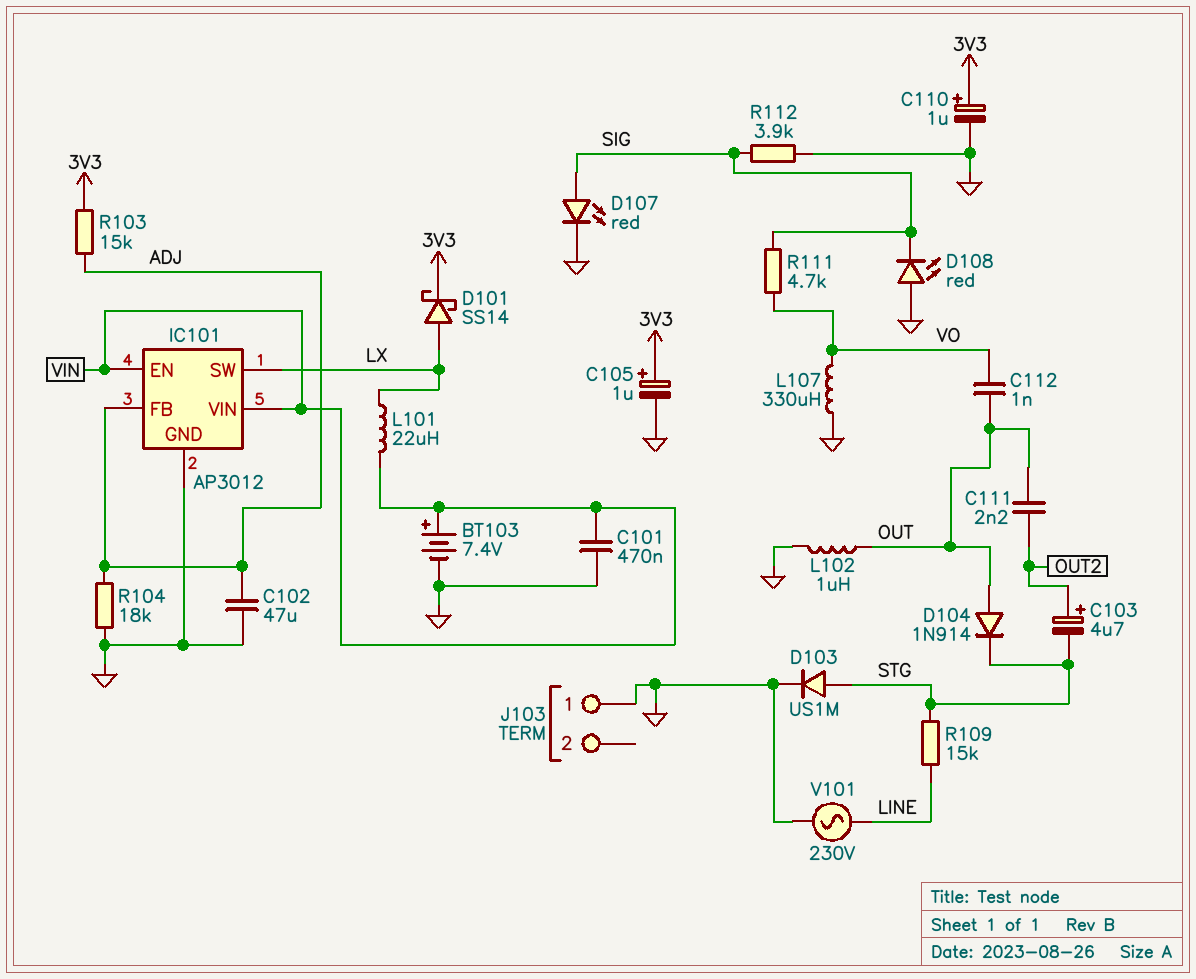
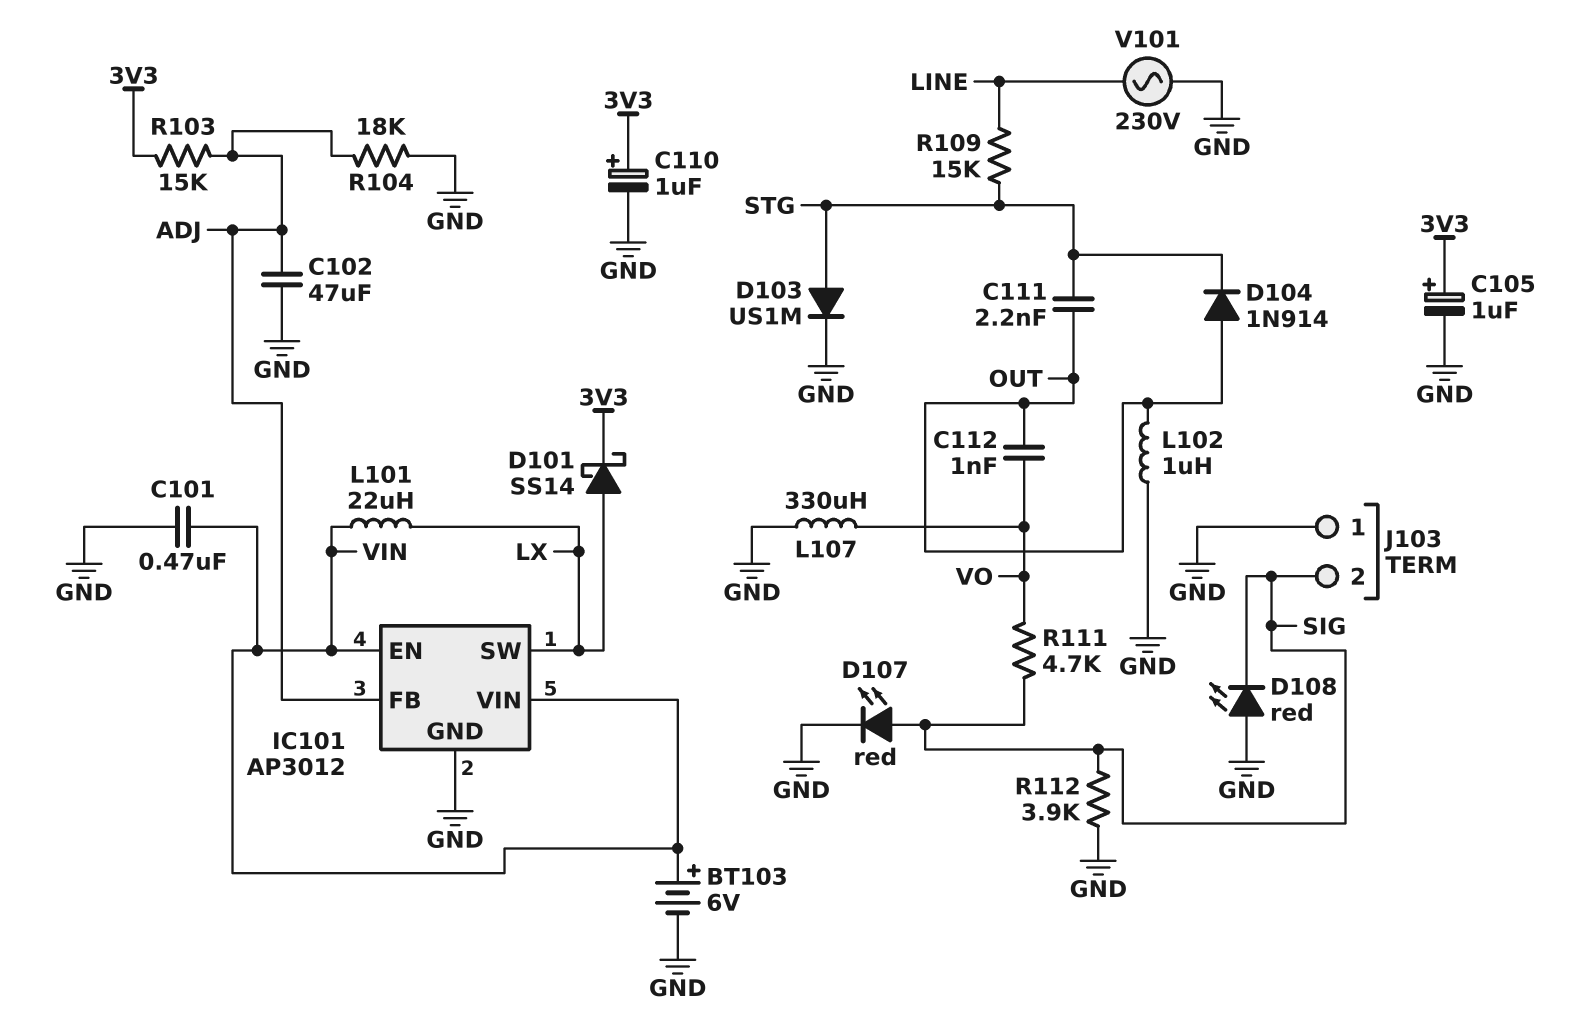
BT103: 7.4V (plus VIN, minus GND) -> 6V (plus VIN, minus GND)
C103: 4.7uF (plus OUT2, minus STG) -> none
C111: 2.2nF (OUT, OUT2) -> 2.2nF (OUT, STG)
J103 pin 2: none -> SIG

